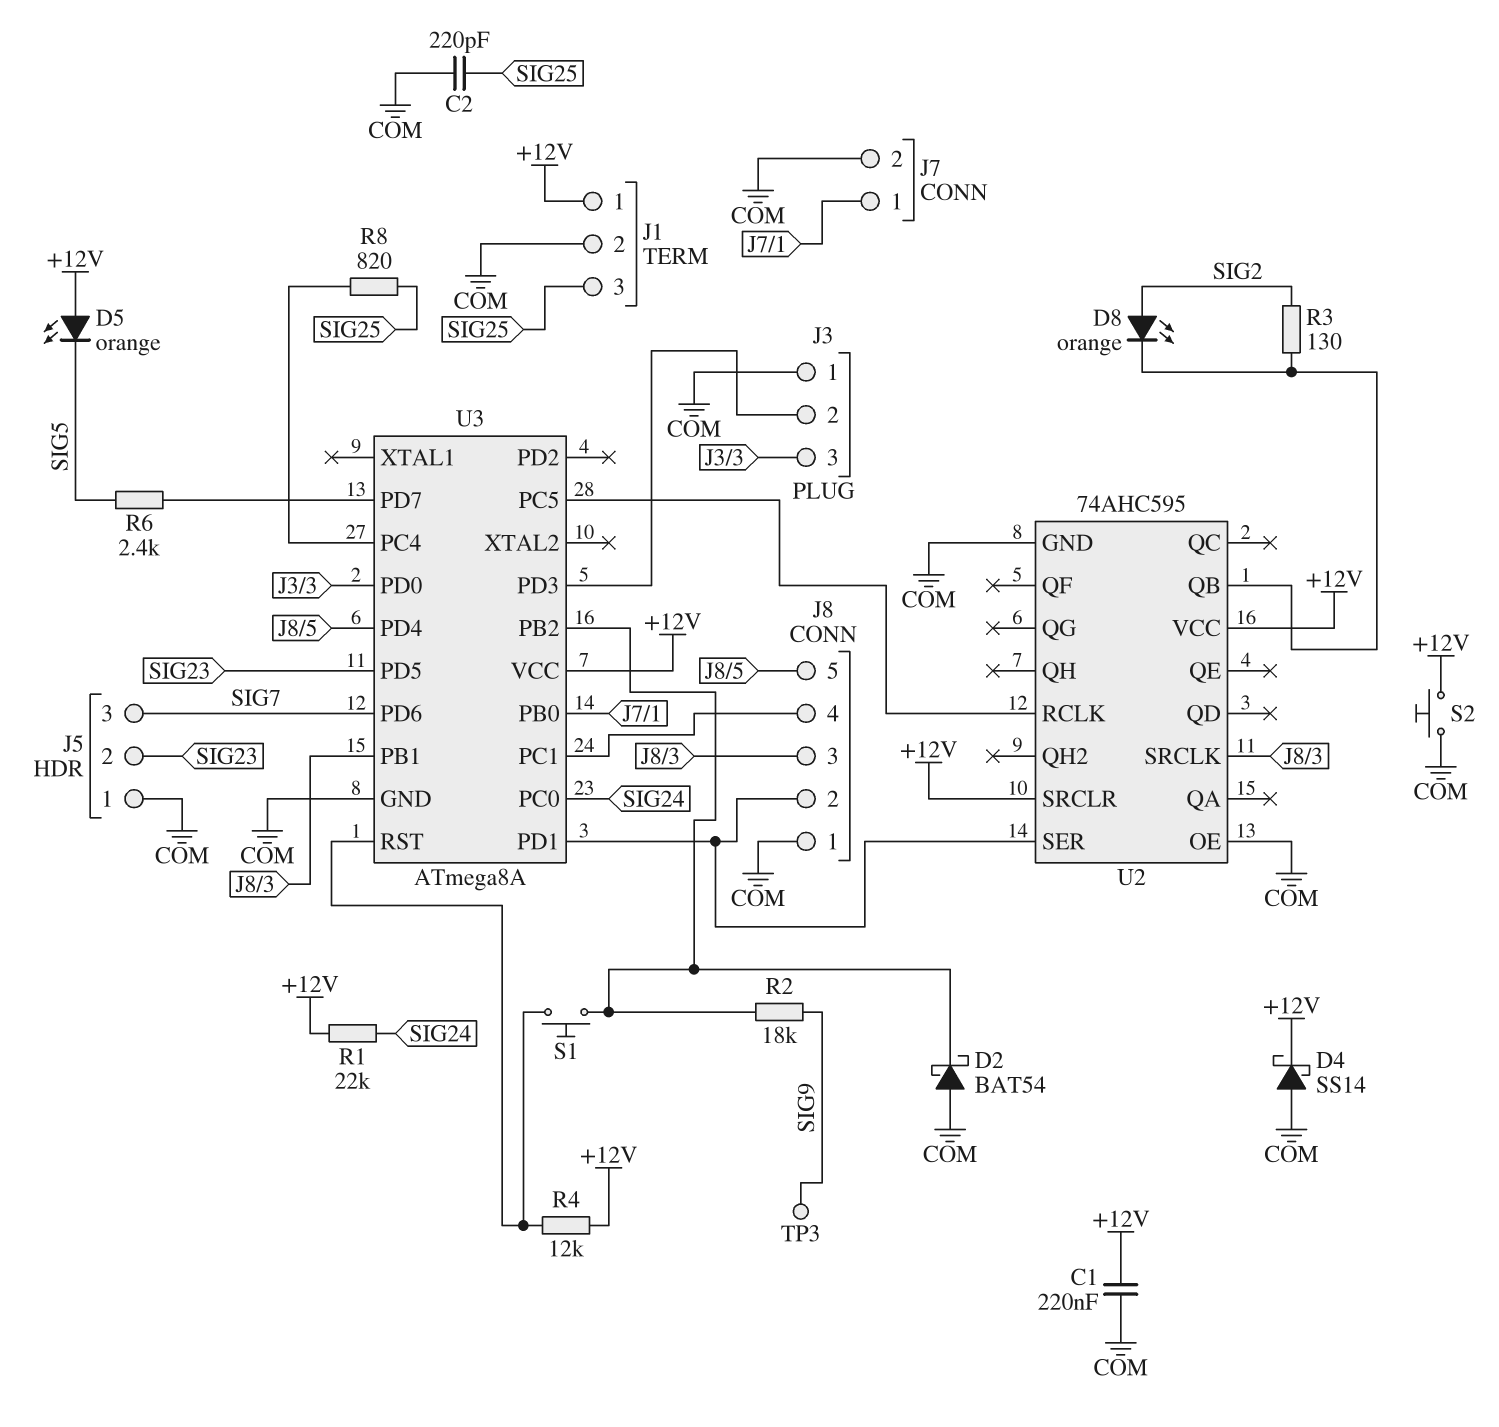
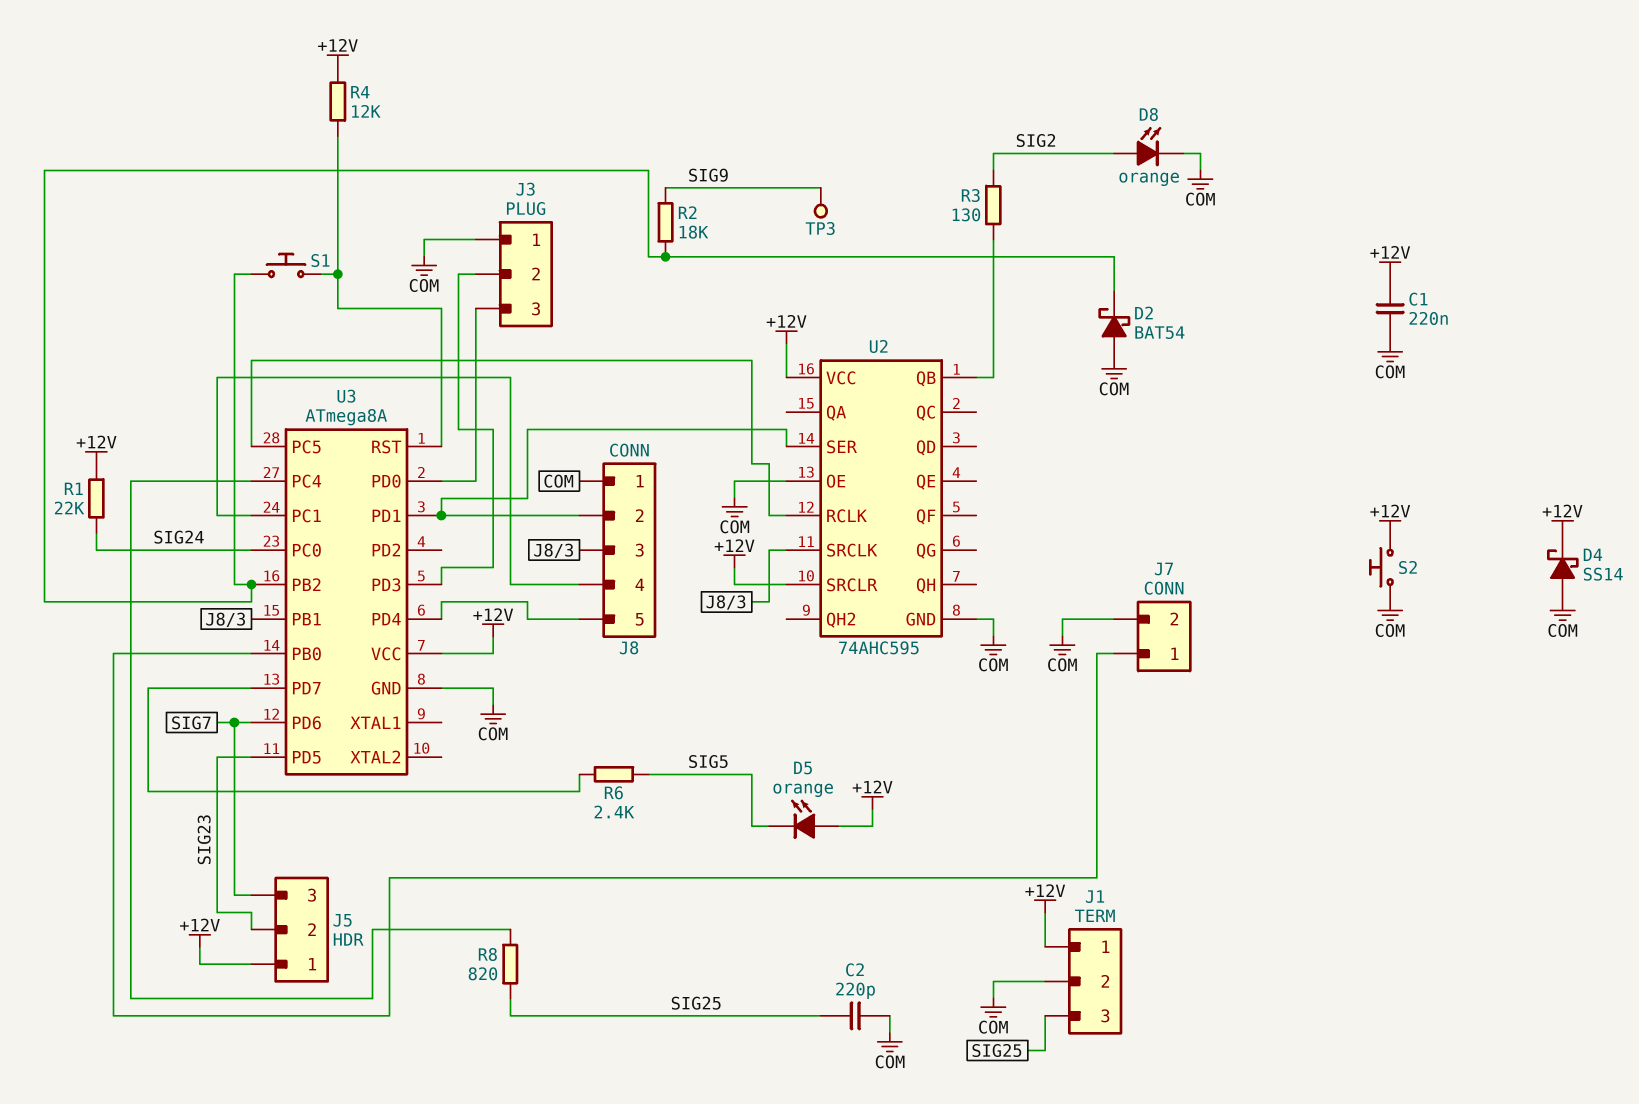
D8: LED orange (A SIG2, K U2/QB) -> LED orange (A SIG2, K COM)
J5 pin 1: COM -> +12V

